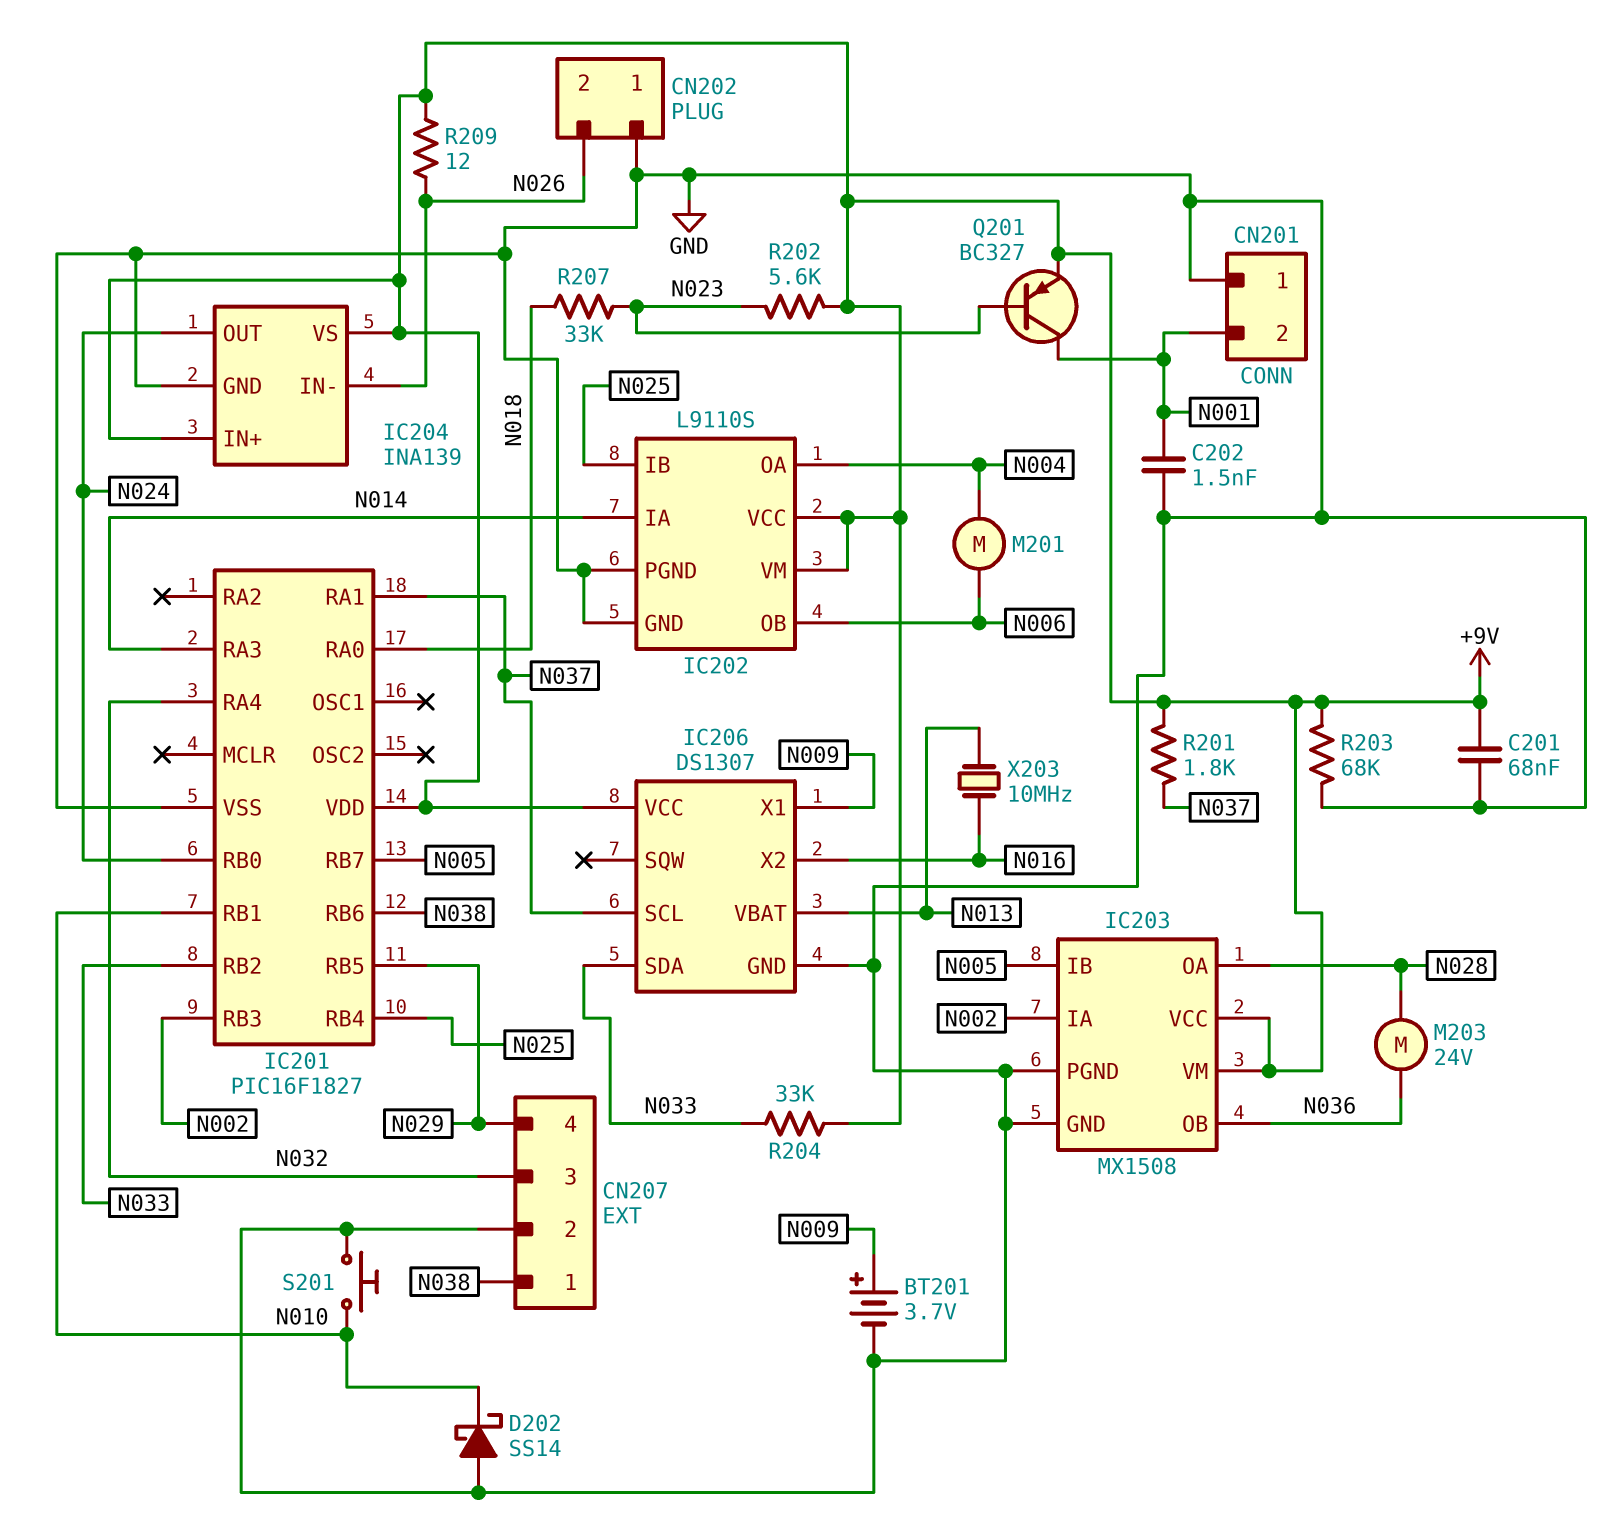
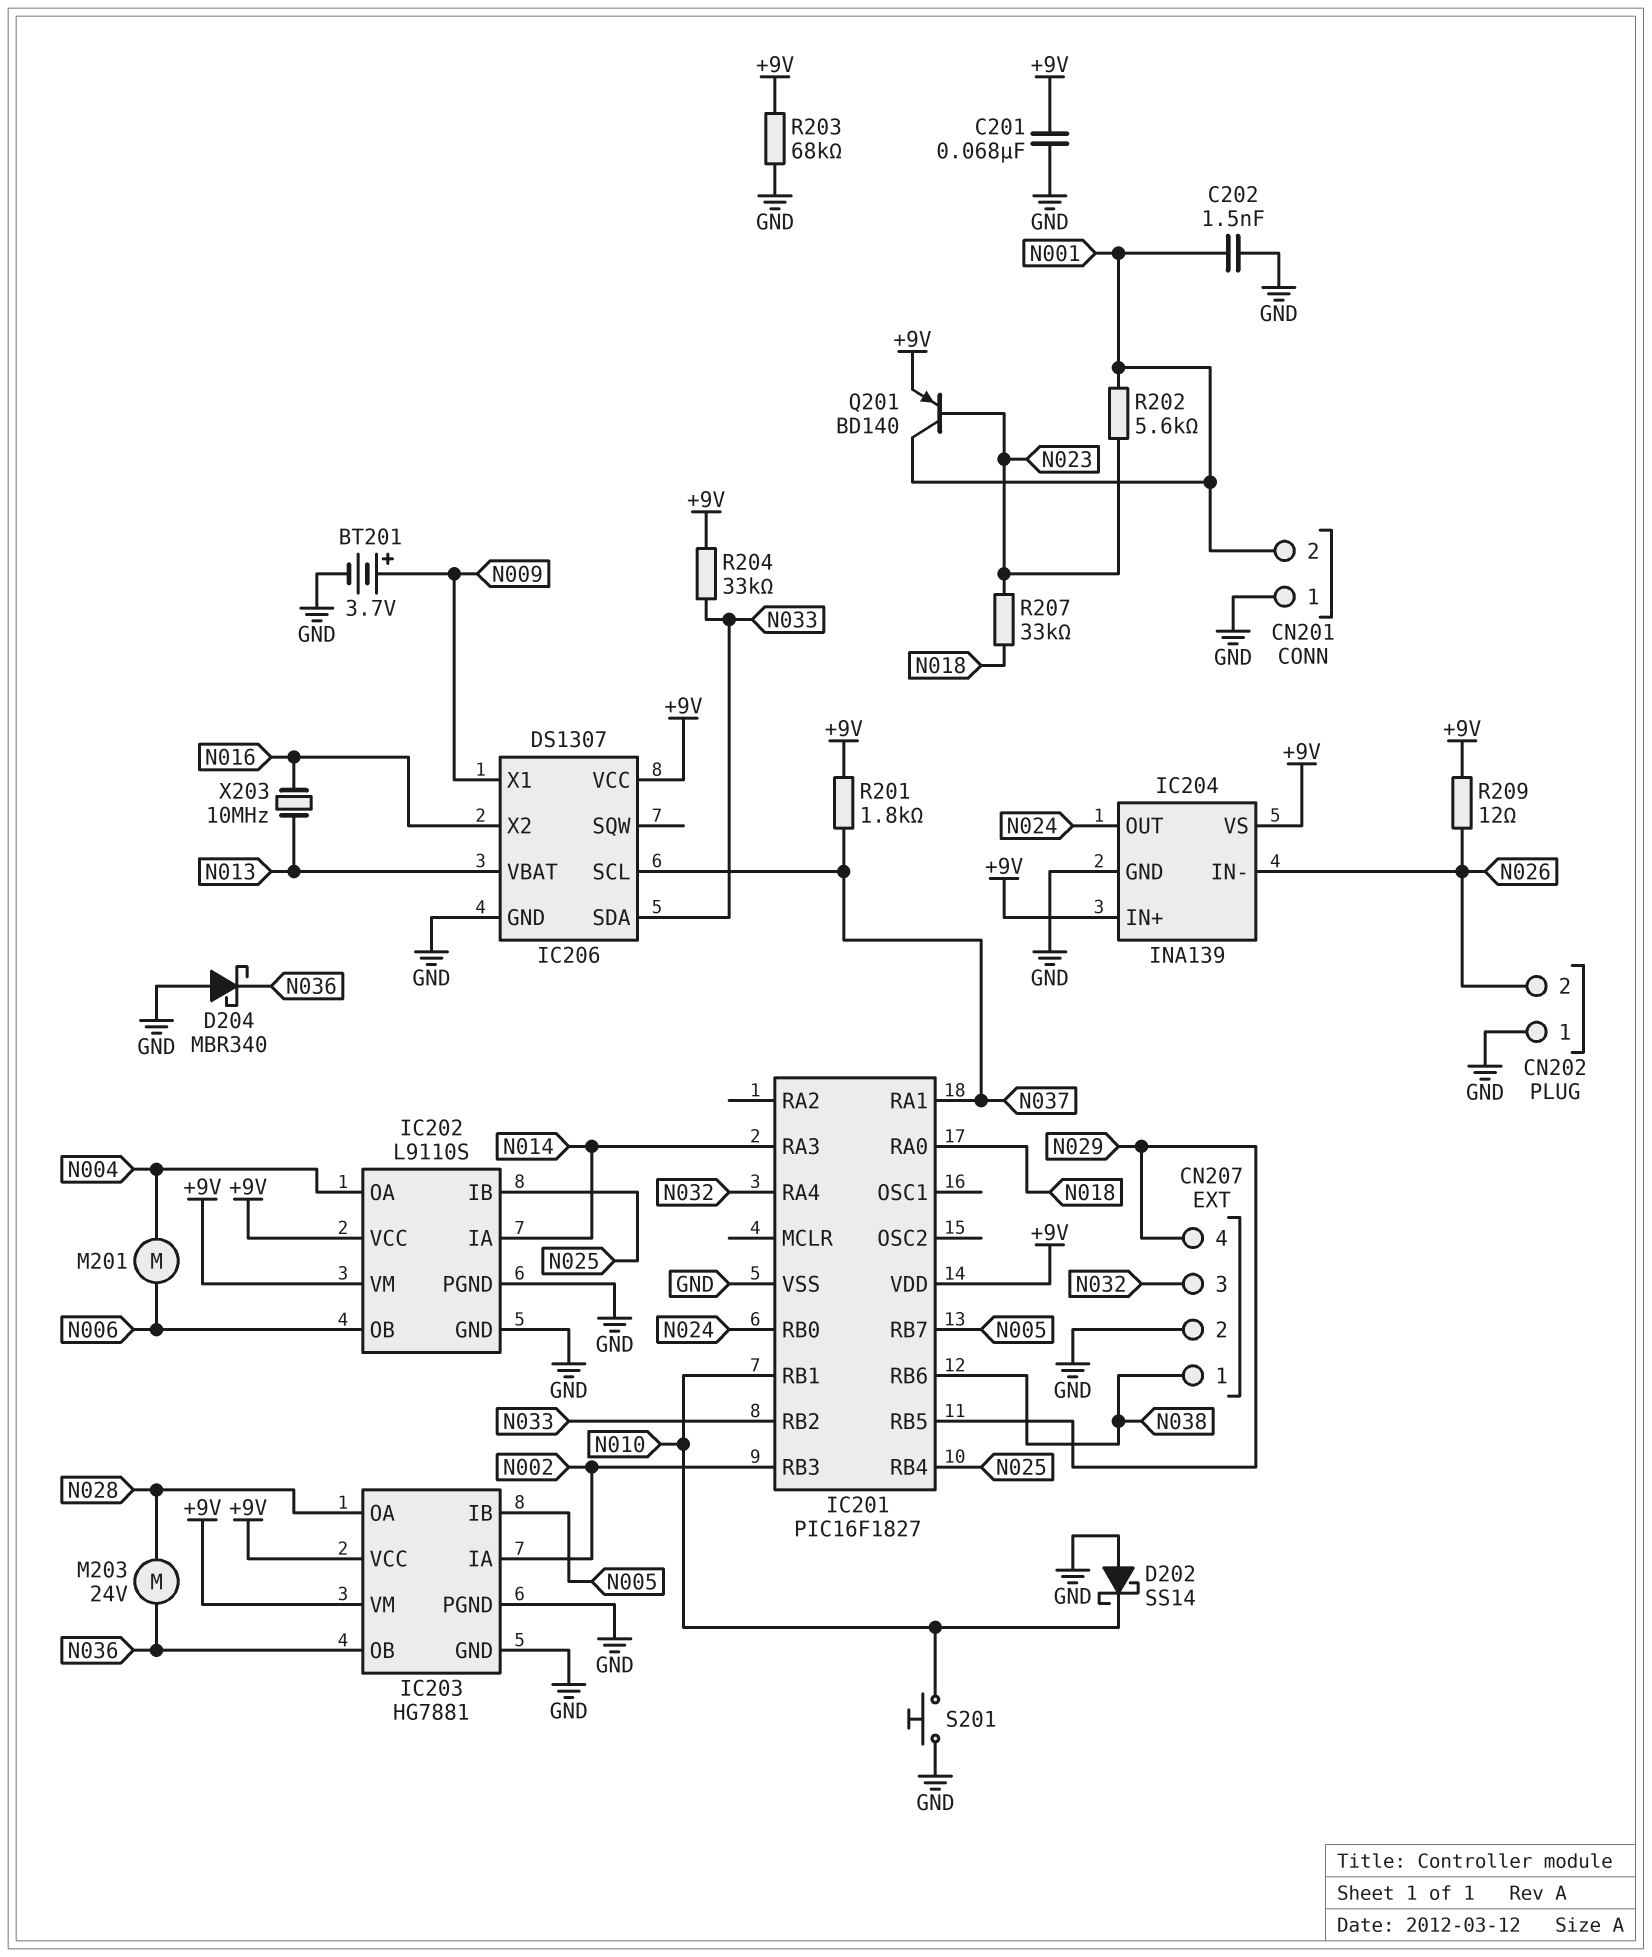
D204: none -> schottky MBR340 (A GND, K N036)
IC203: MX1508 -> HG7881
Q201: PNP BC327 (B N023, C N001, E +9V) -> PNP BD140 (B N023, C N001, E +9V)
R202: 5.6k (+9V, N023) -> 5.6k (N001, N023)

